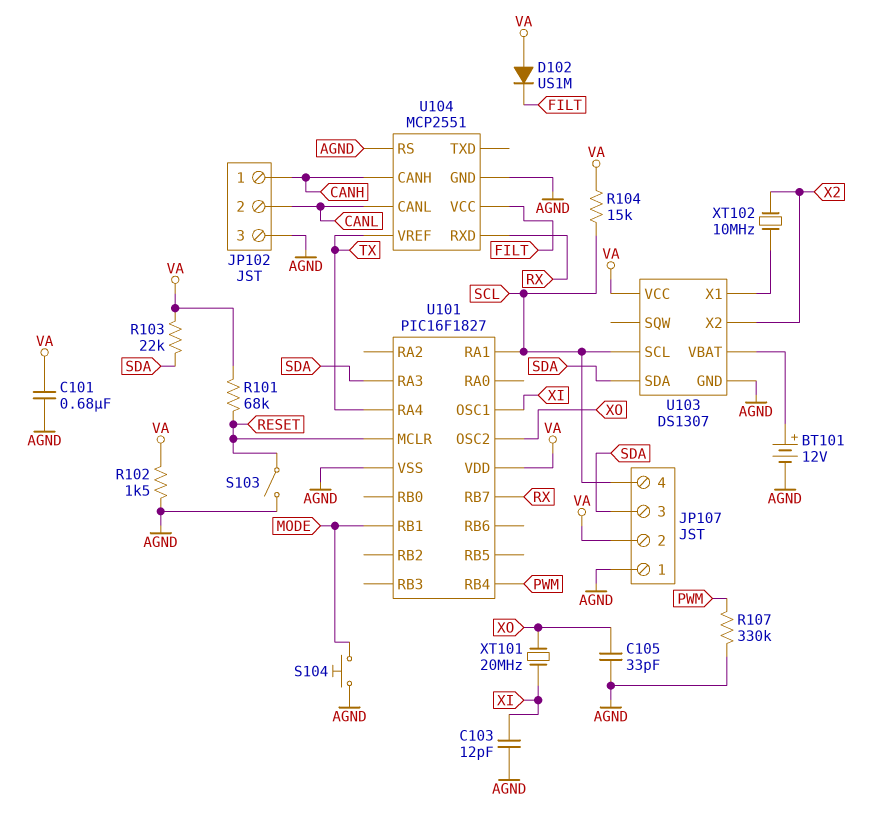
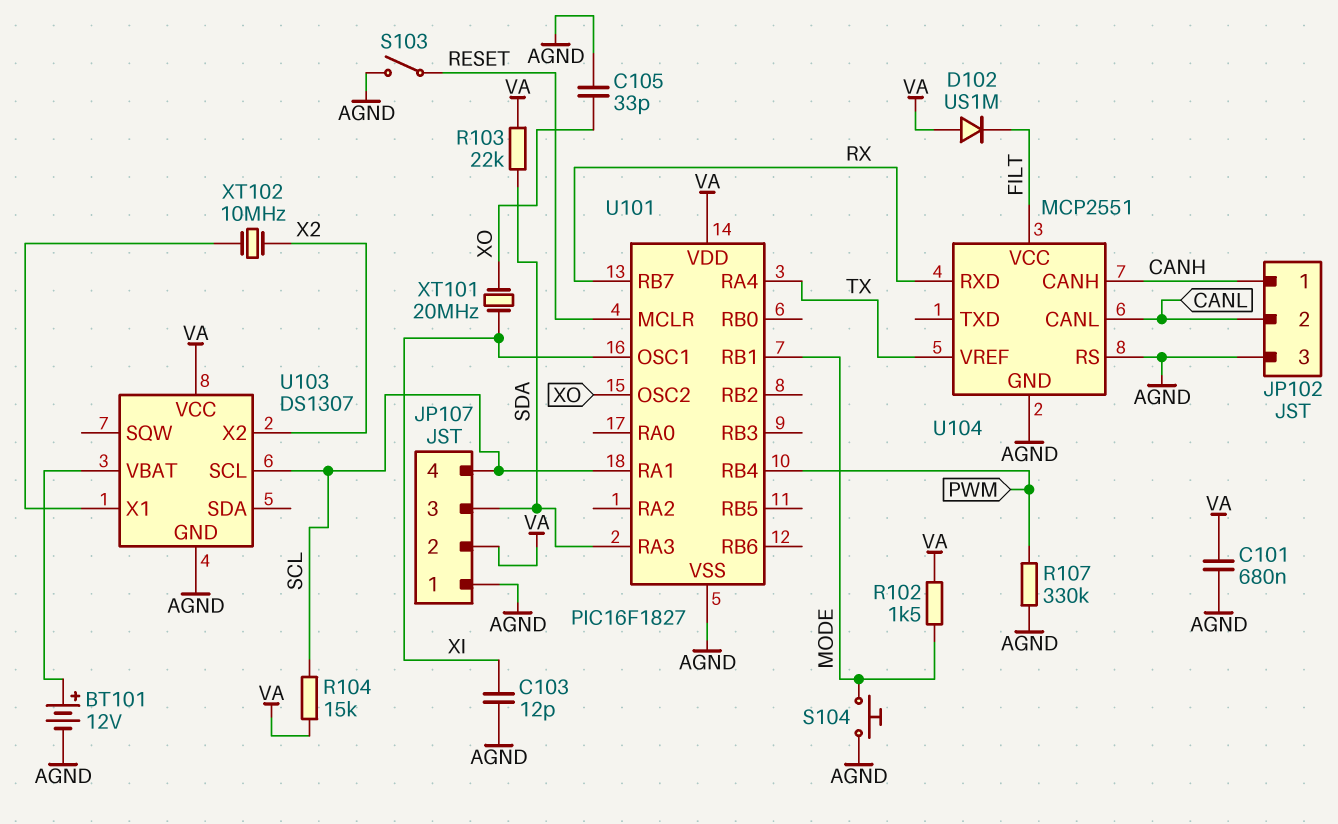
R101: 68k (RESET, VA) -> none
R102: 1.5k (AGND, VA) -> 1.5k (MODE, VA)
U103 pin SDA: SDA -> none

